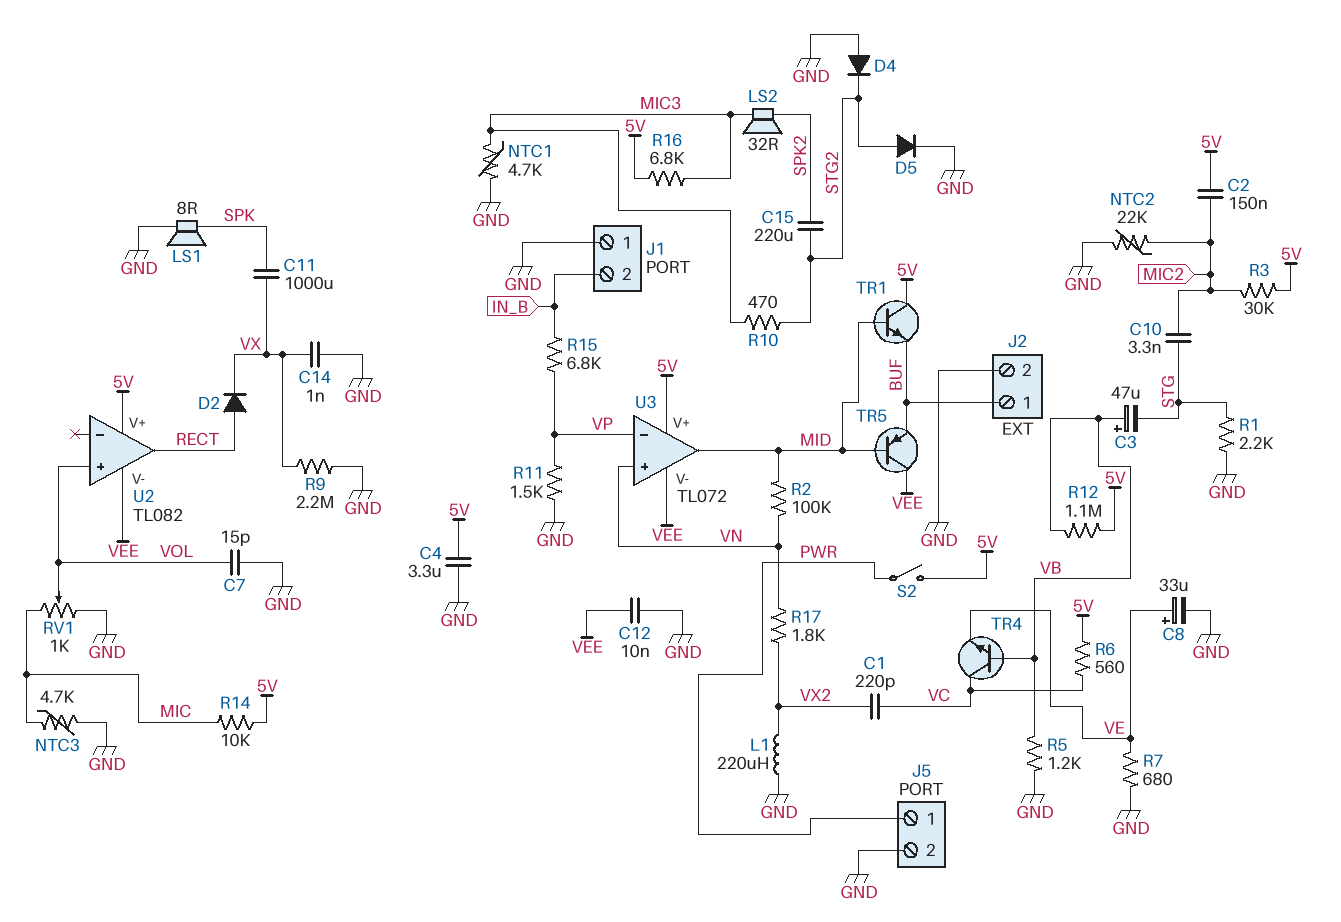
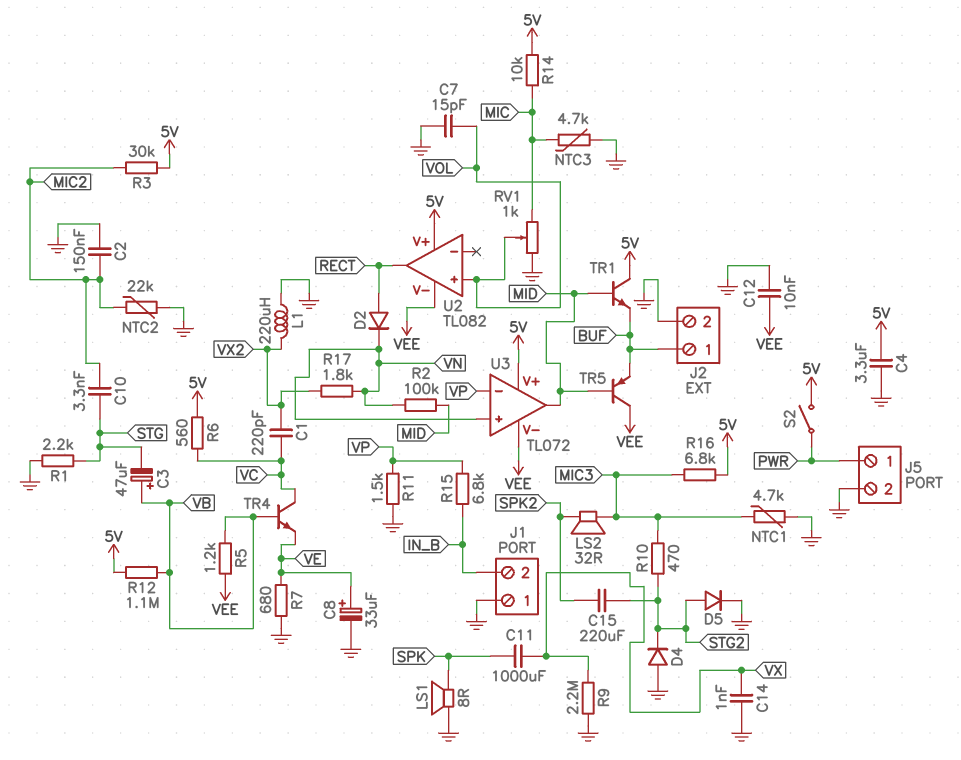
C2: 150nF (5V, MIC2) -> 150nF (GND, MIC2)
D2: diode (A RECT, K VX) -> diode (A RECT, K VN)
R5: 1.2k (GND, VB) -> 1.2k (VB, VEE)

